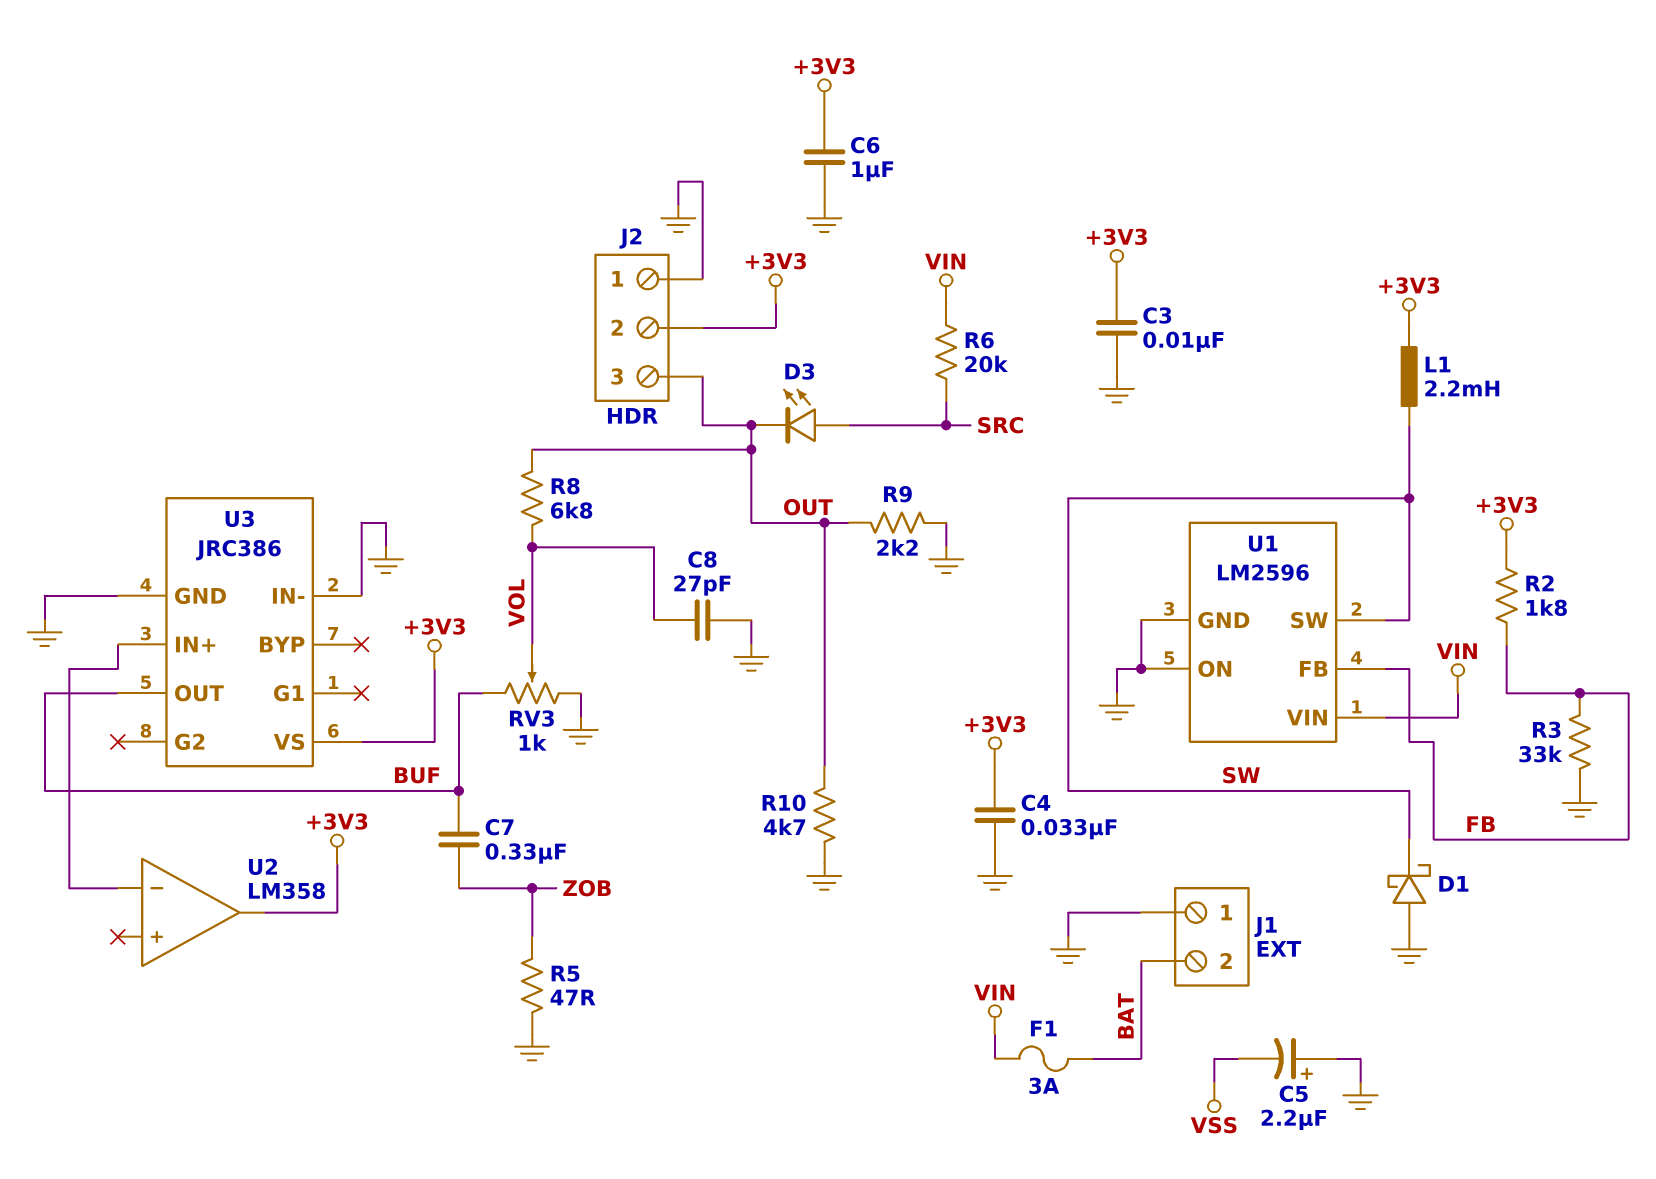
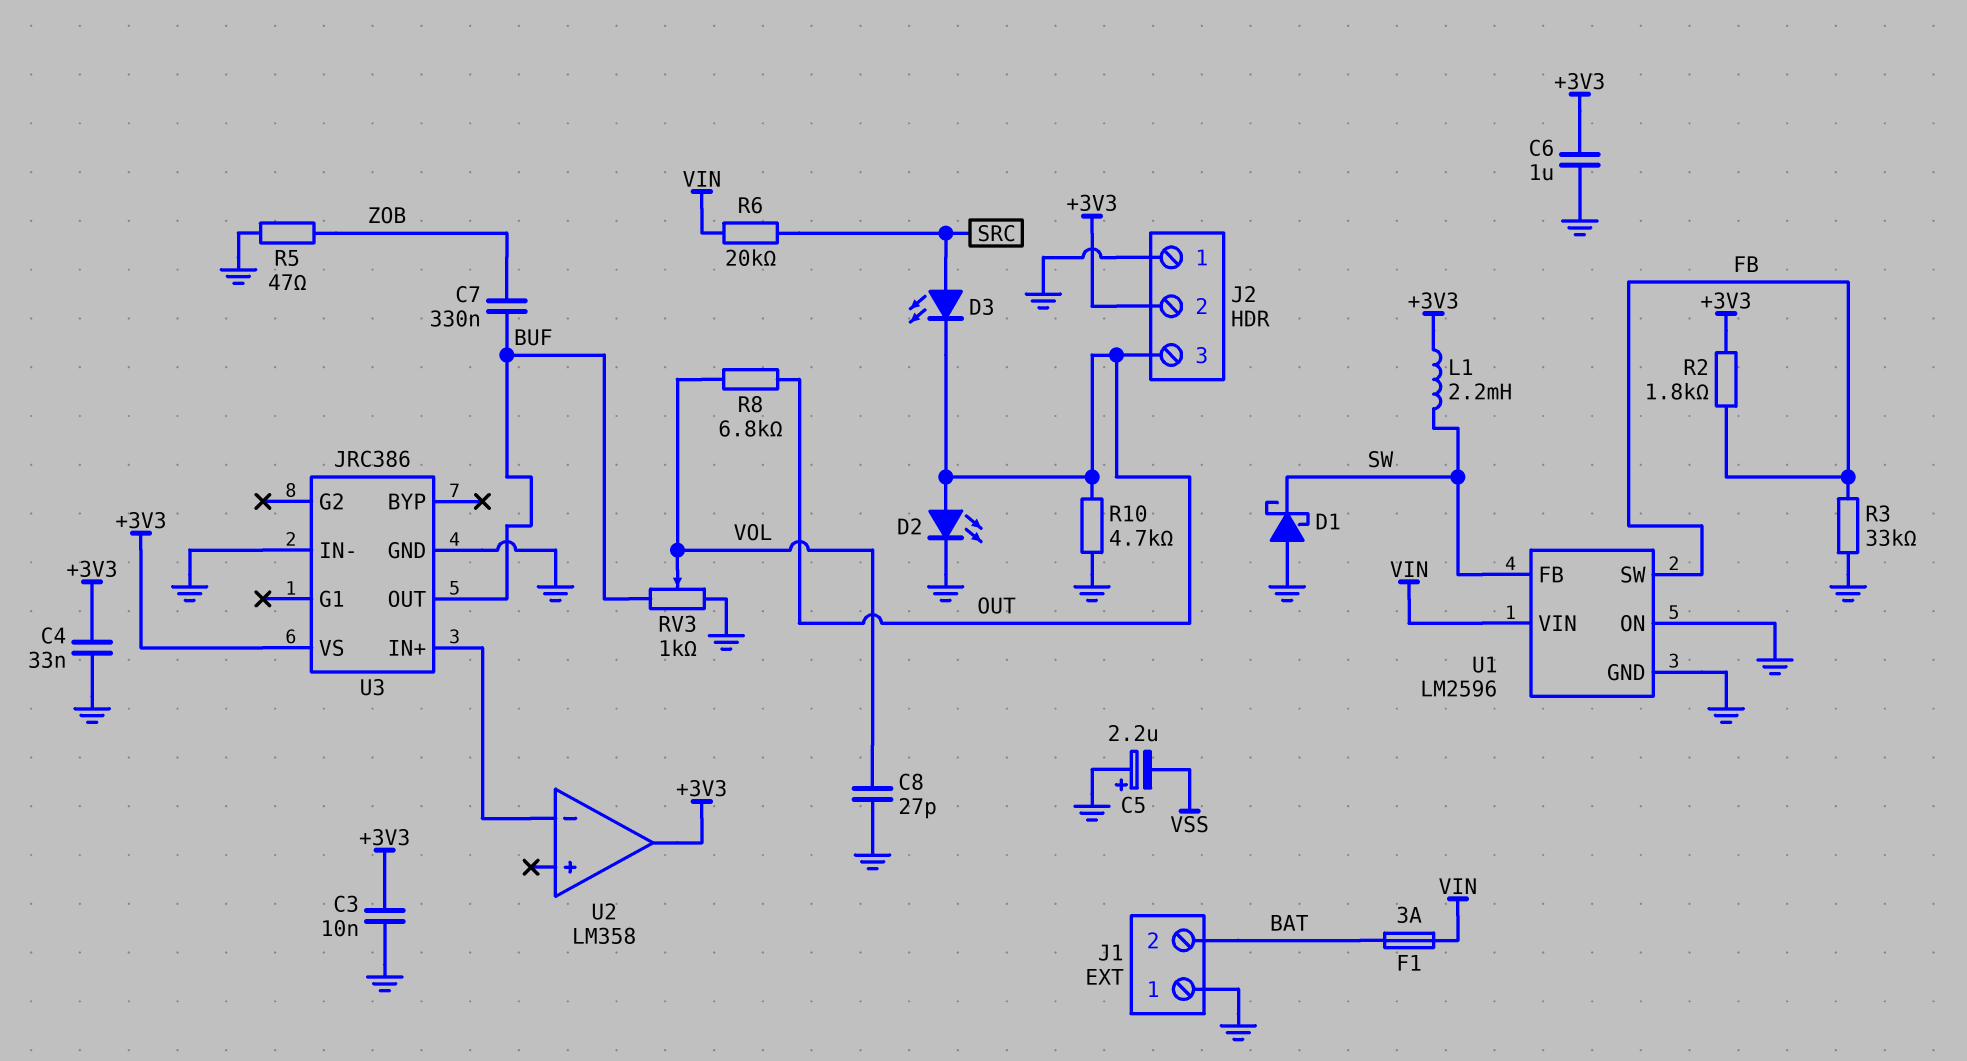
D2: none -> LED (A OUT, K GND)
R9: 2.2k (GND, OUT) -> none
U1 pin FB: FB -> SW
U1 pin SW: SW -> FB

